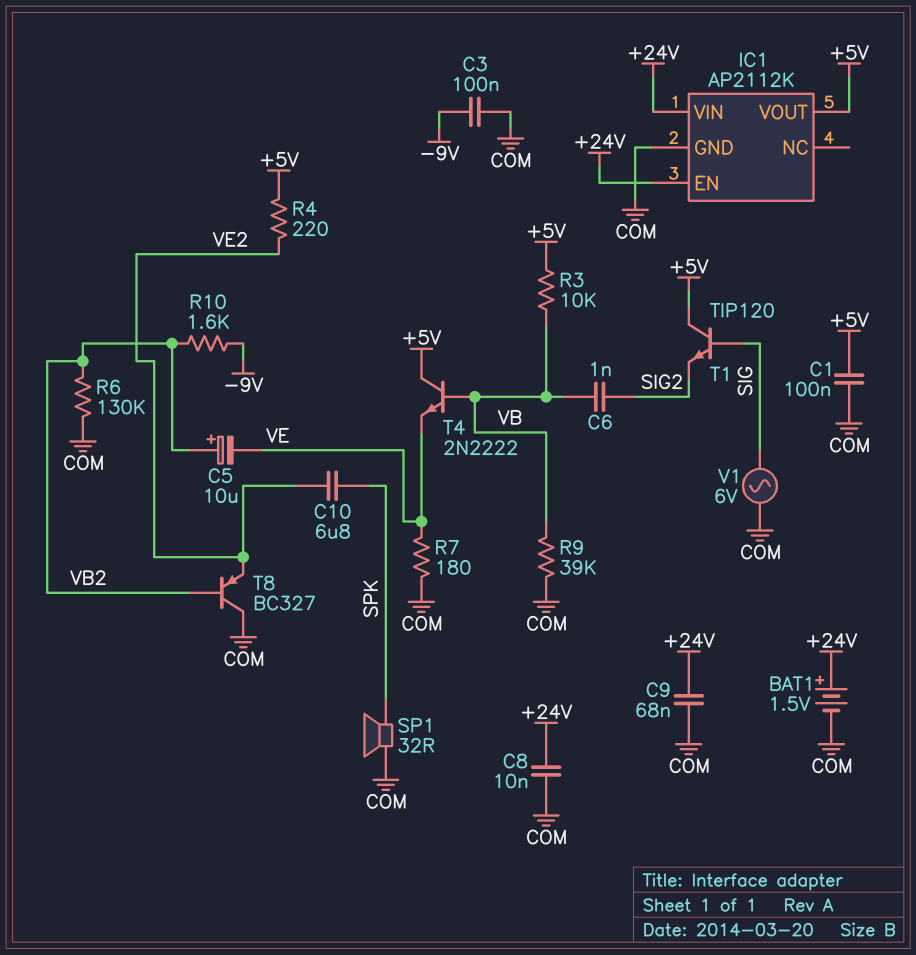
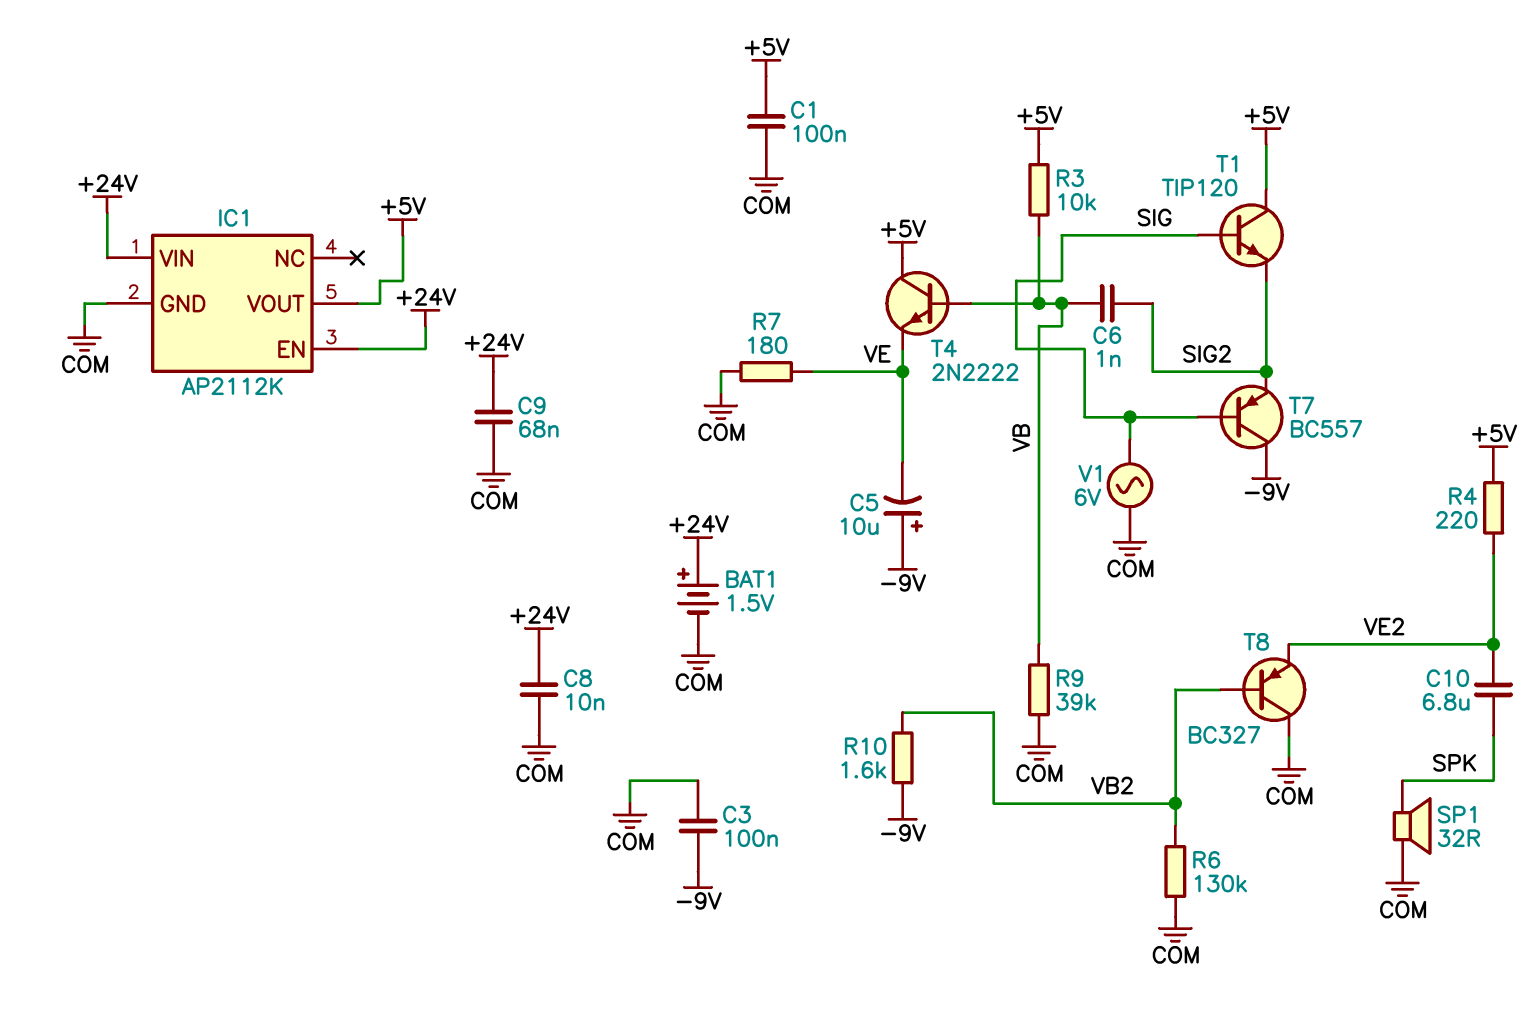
C5: 10uF (plus VB2, minus VE) -> 10uF (plus -9V, minus VE)
T7: none -> PNP BC557 (B SIG, C -9V, E SIG2)

